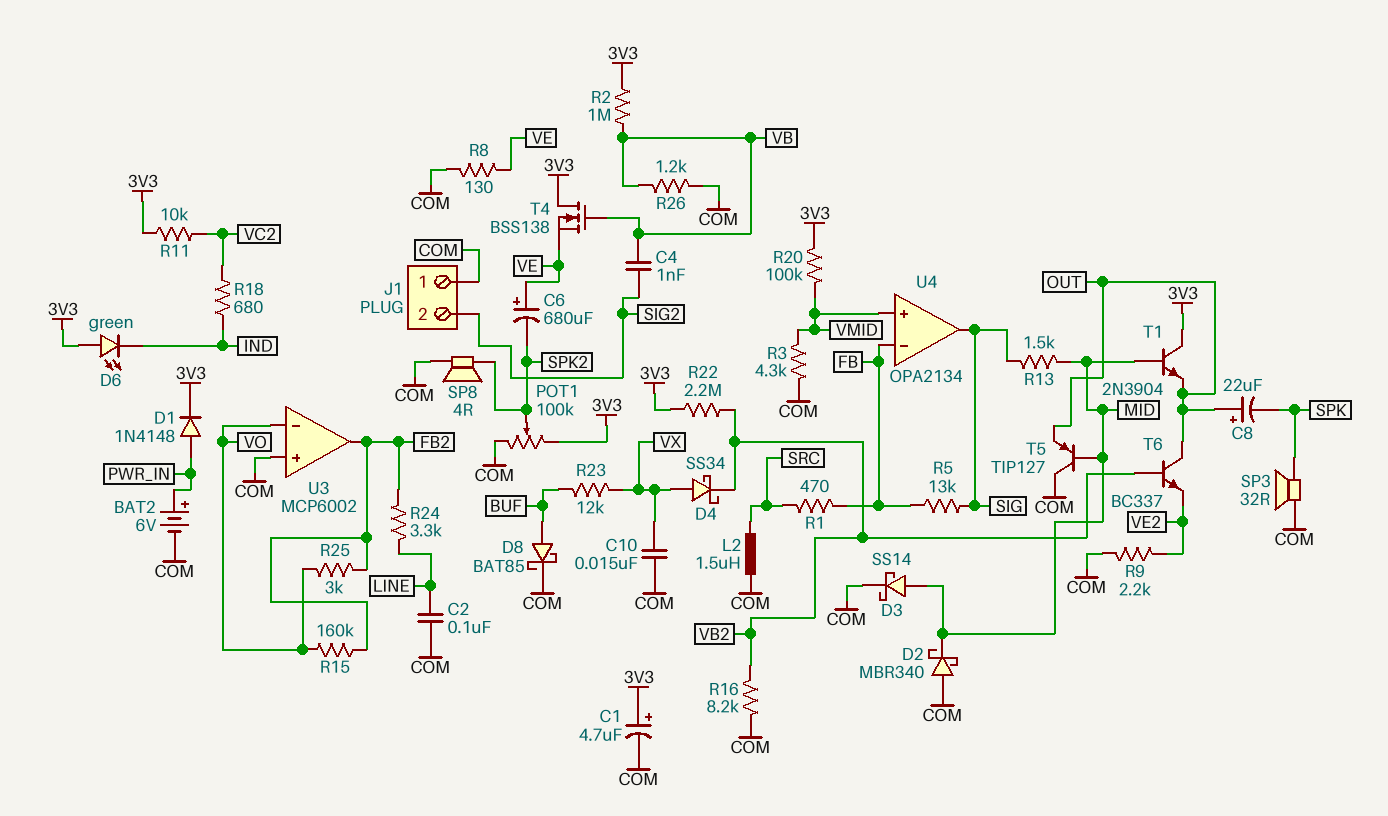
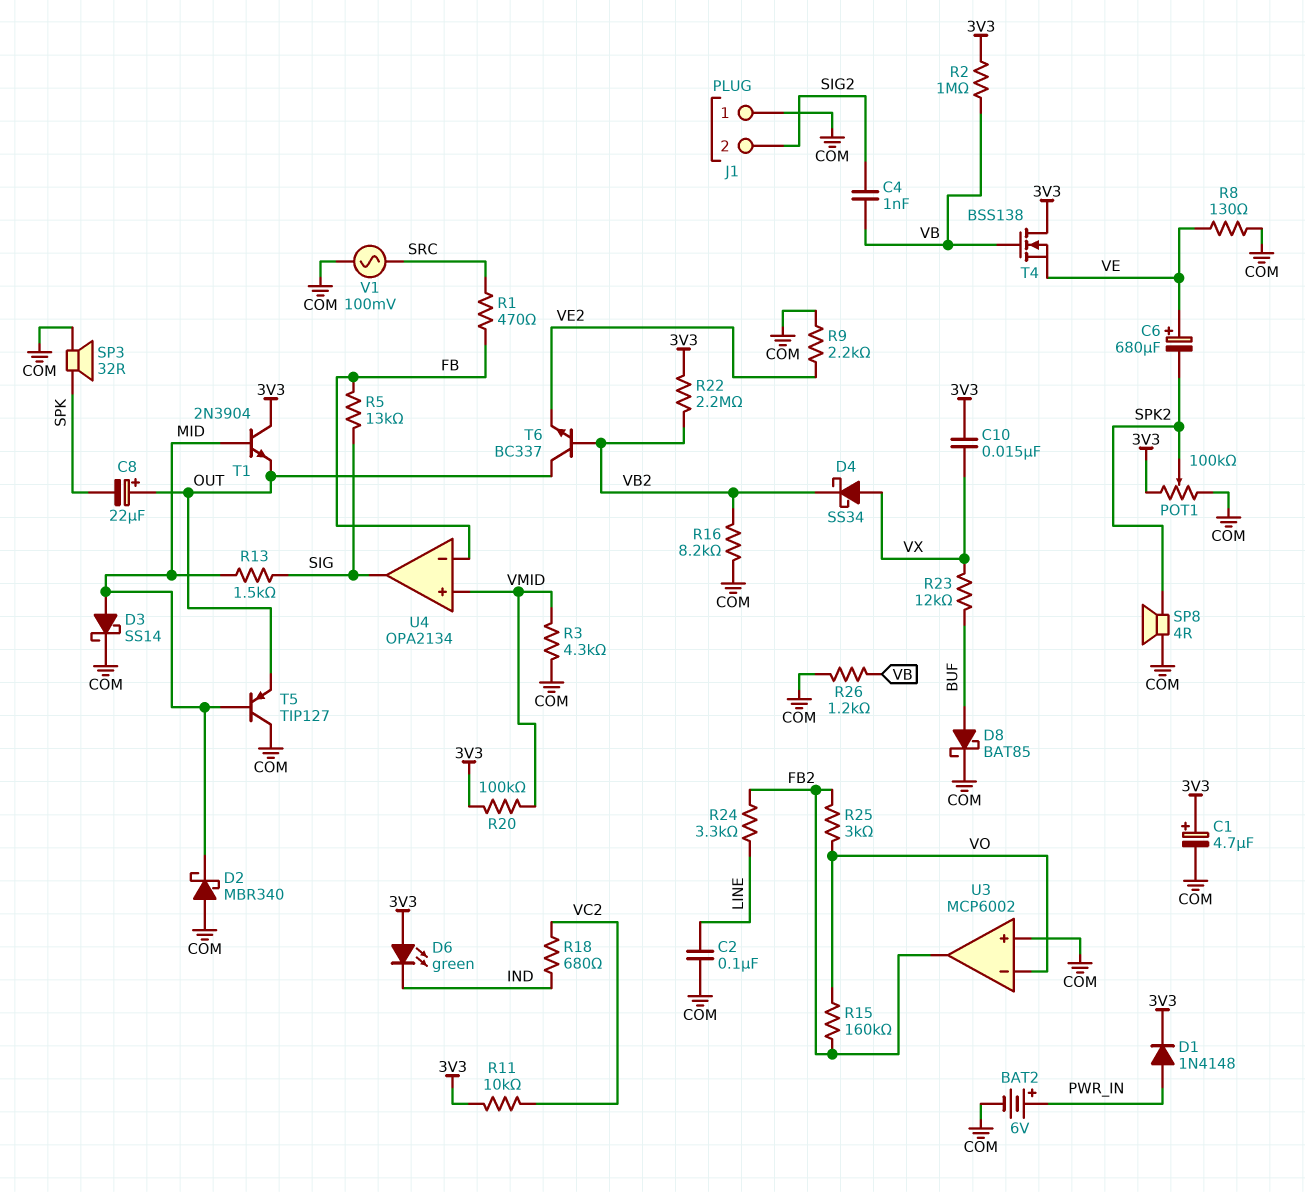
C10: 15nF (COM, VX) -> 15nF (3V3, VX)
L2: 1.5uH (COM, SRC) -> none
V1: none -> AC 100mV (COM, SRC)

